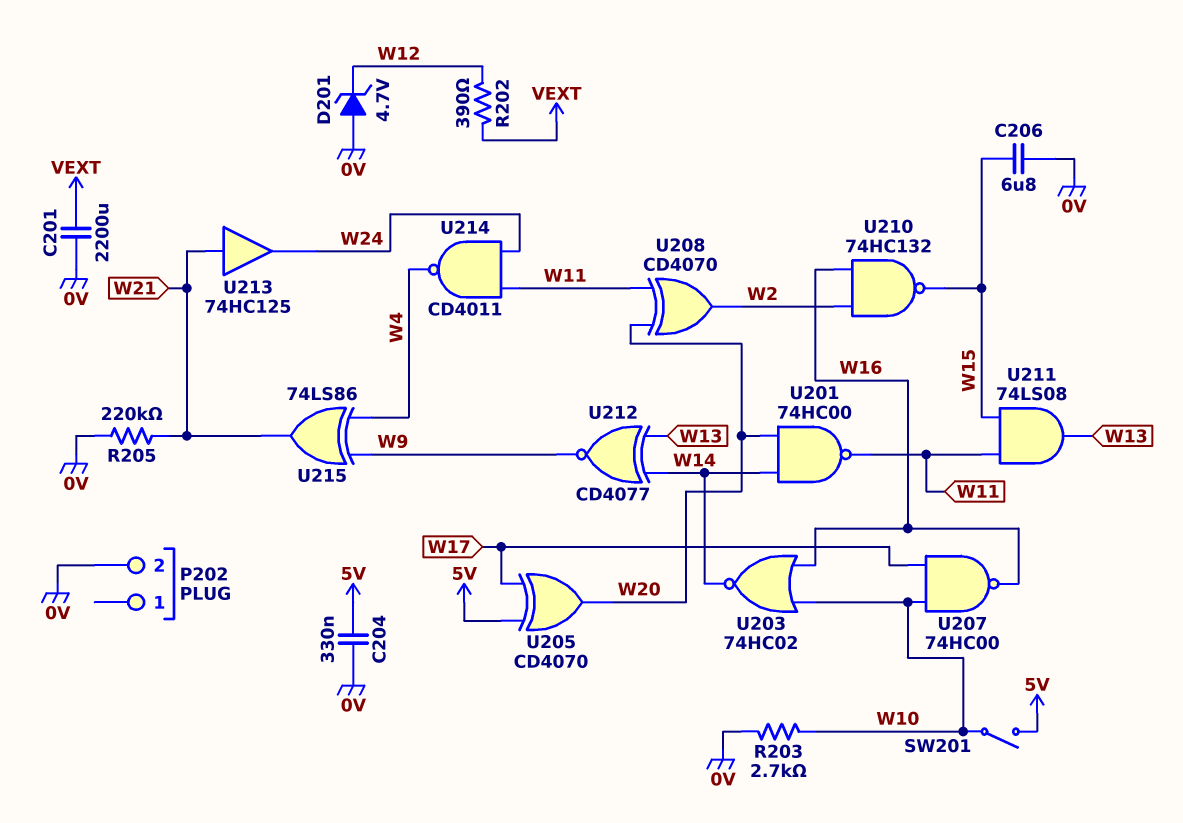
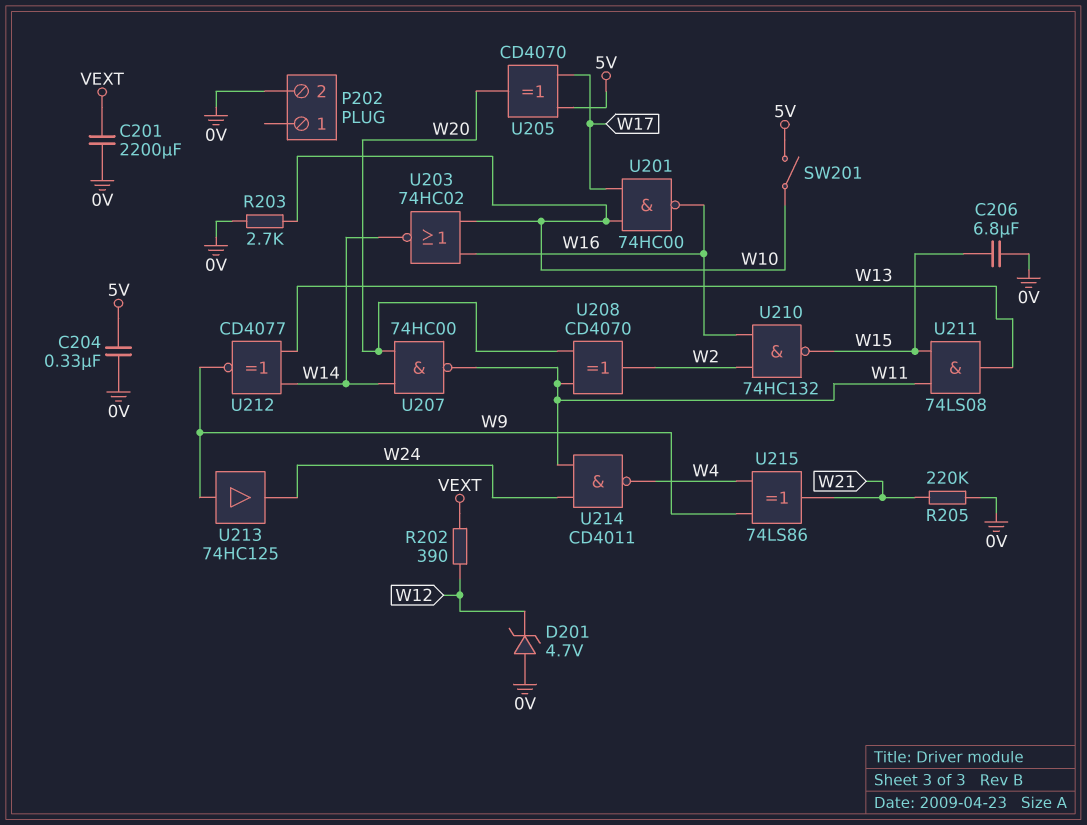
U201: NAND 74HC00 (in W14, in W20, out W11) -> NAND 74HC00 (in W10, in W17, out W16)
U207: NAND 74HC00 (in W10, in W17, out W16) -> NAND 74HC00 (in W14, in W20, out W11)
U213: buffer 74HC125 (in W21, out W24) -> buffer 74HC125 (in W9, out W24)

